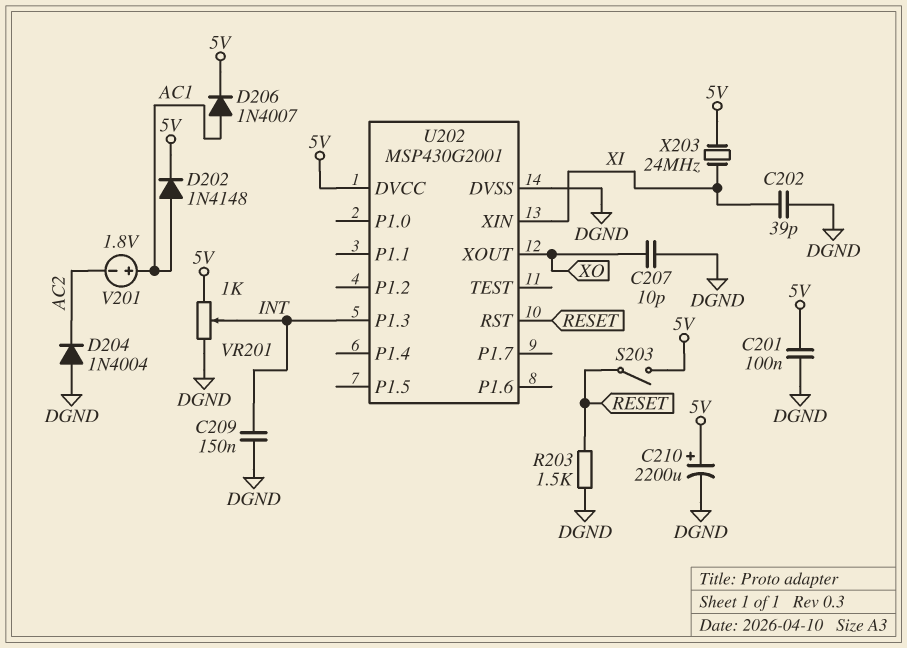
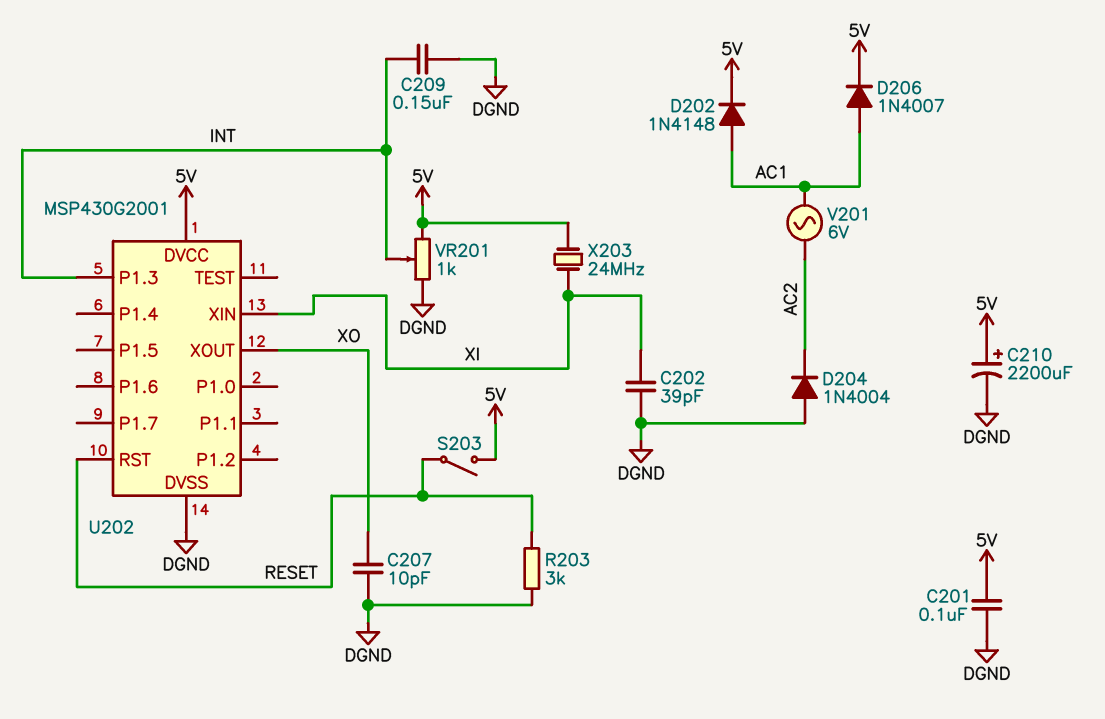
R203: 1.5k (DGND, RESET) -> 3k (DGND, RESET)
V201: 1.8V (plus AC1, minus AC2) -> AC 6V (AC1, AC2)

